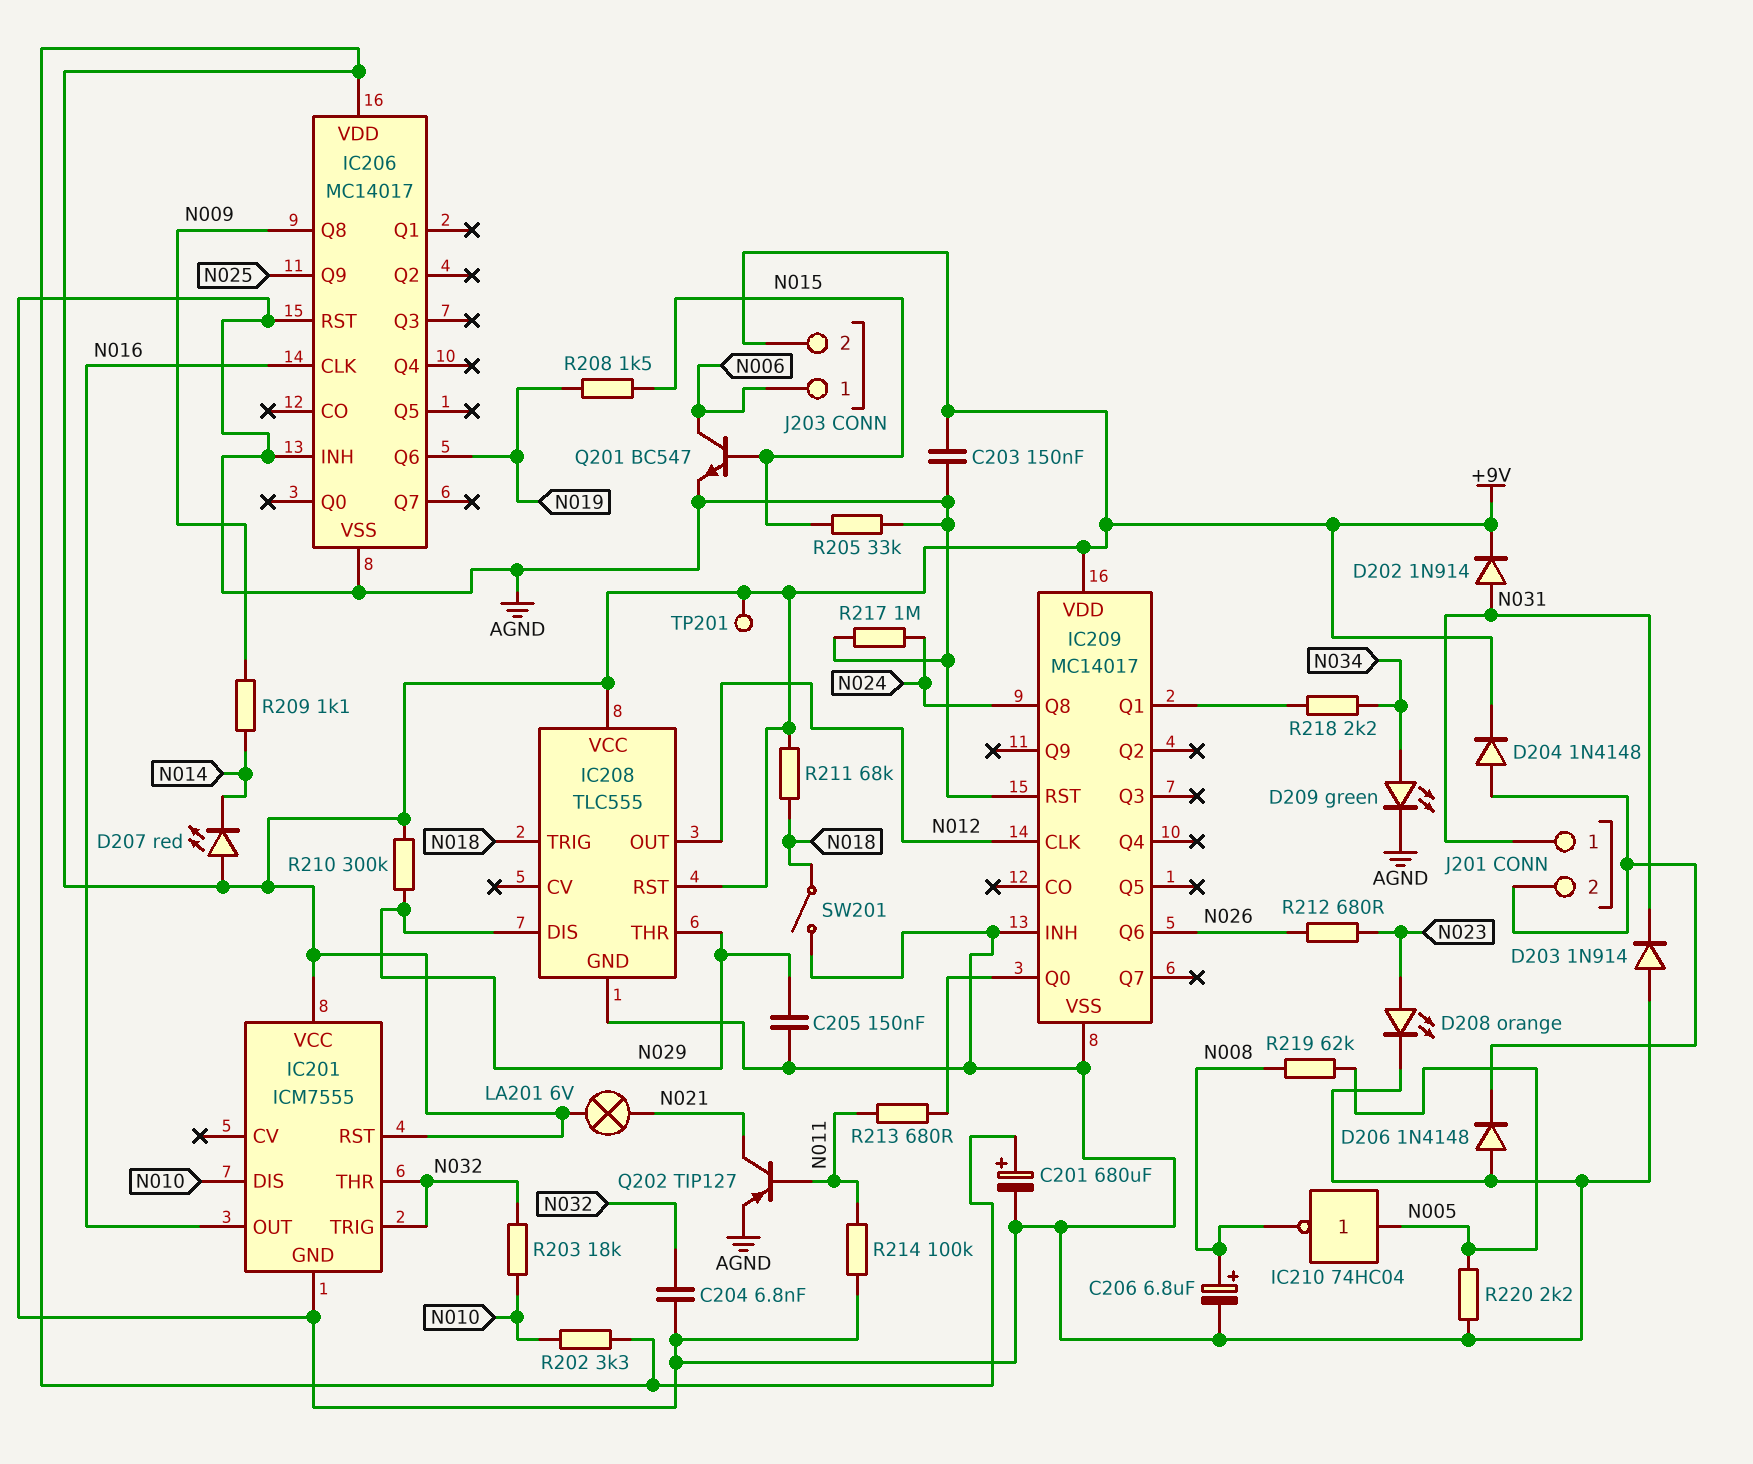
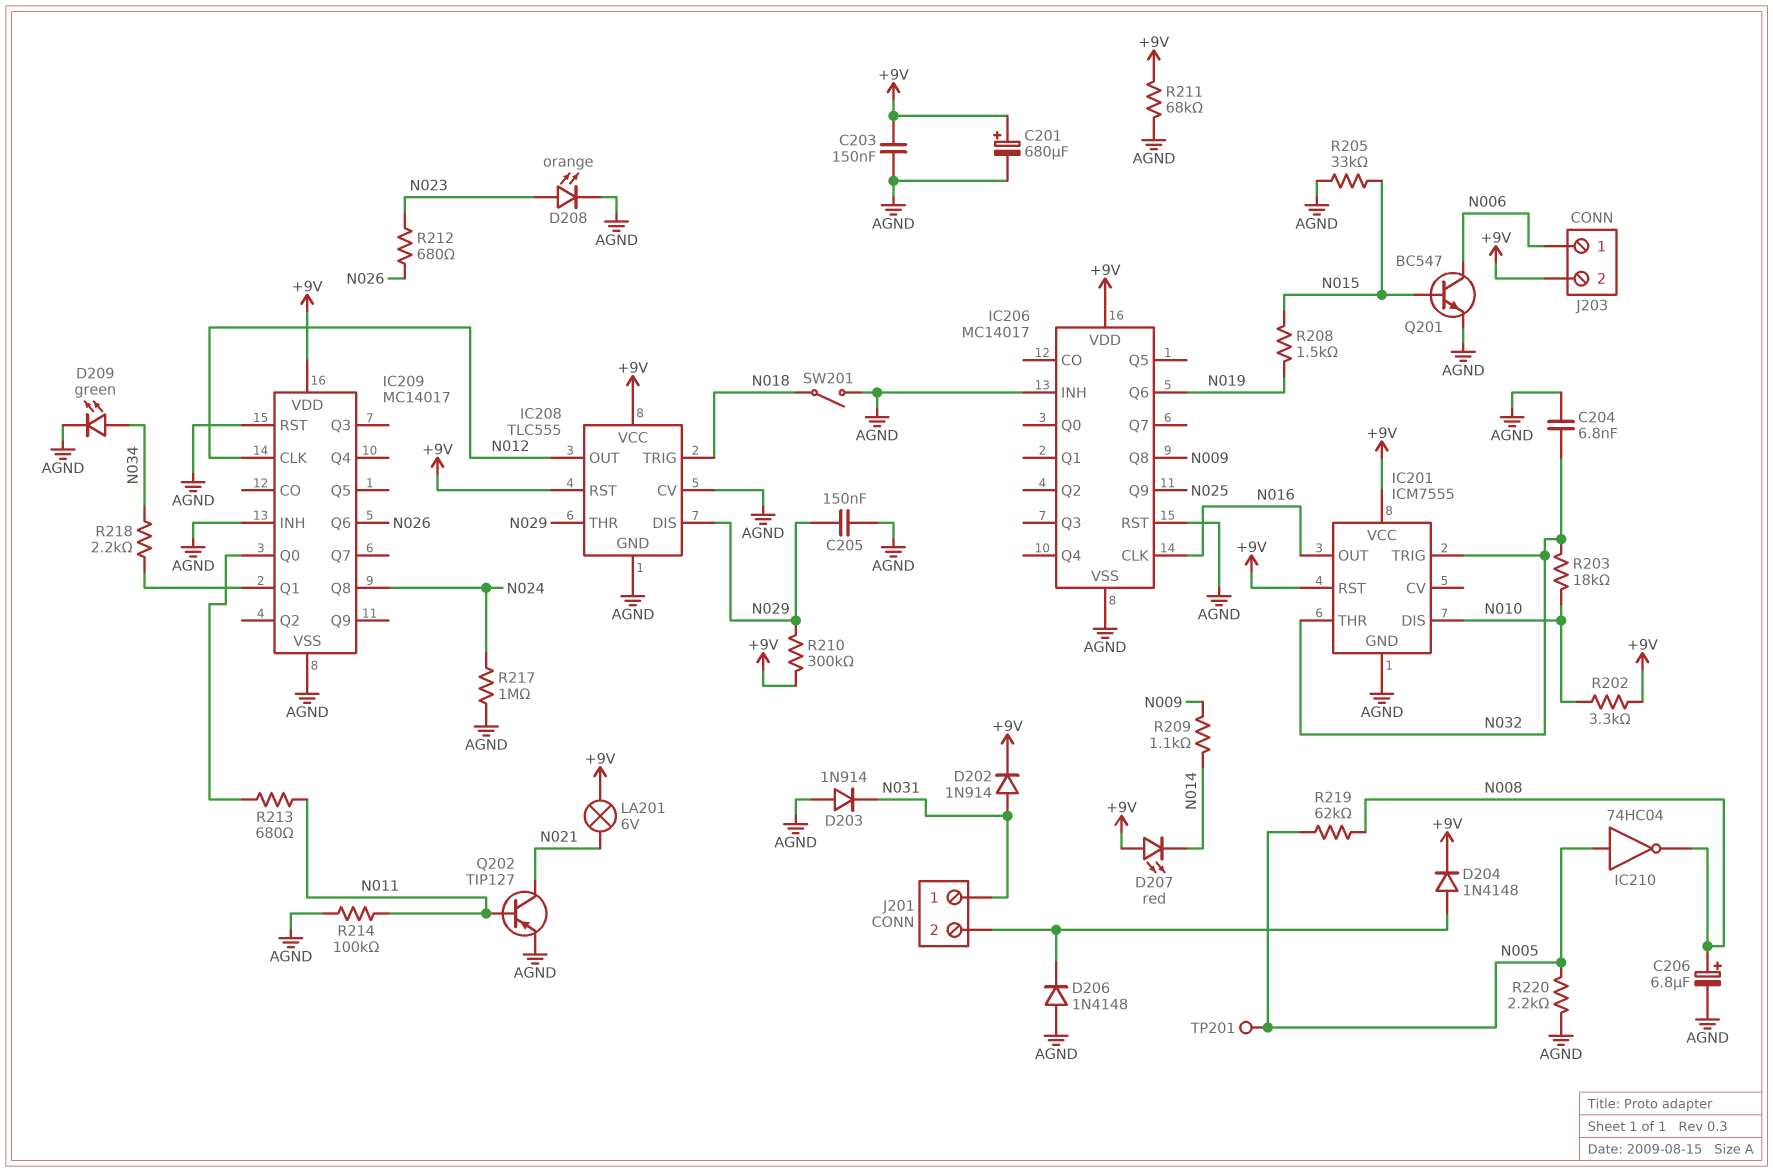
IC208 pin CV: none -> AGND
R211: 68k (+9V, N018) -> 68k (+9V, AGND)
TP201: test point (+9V) -> test point (N005)

